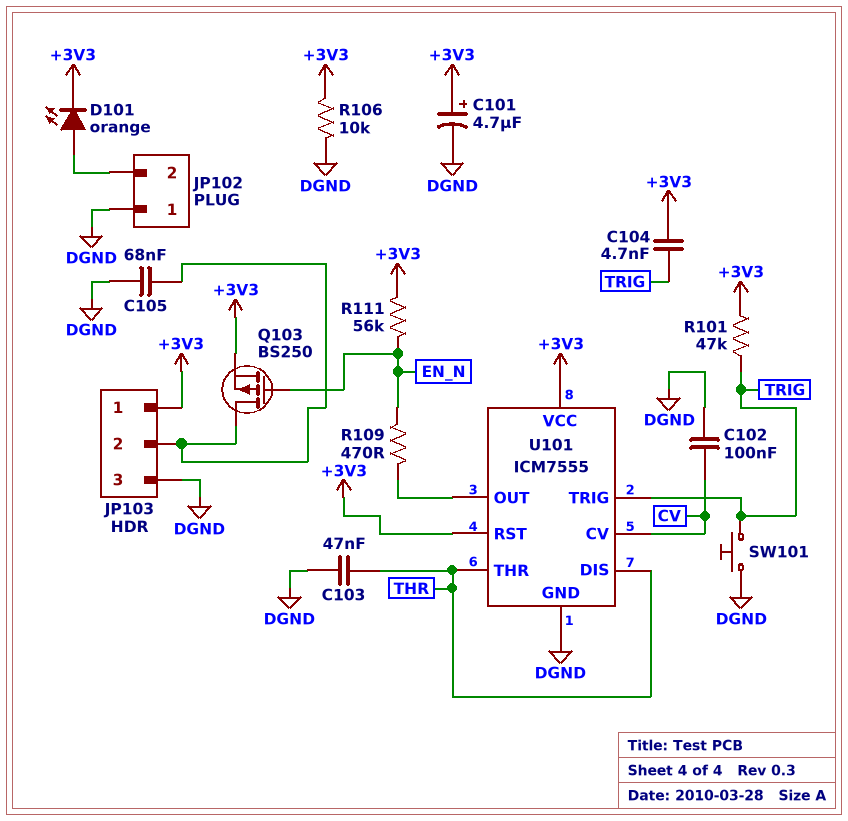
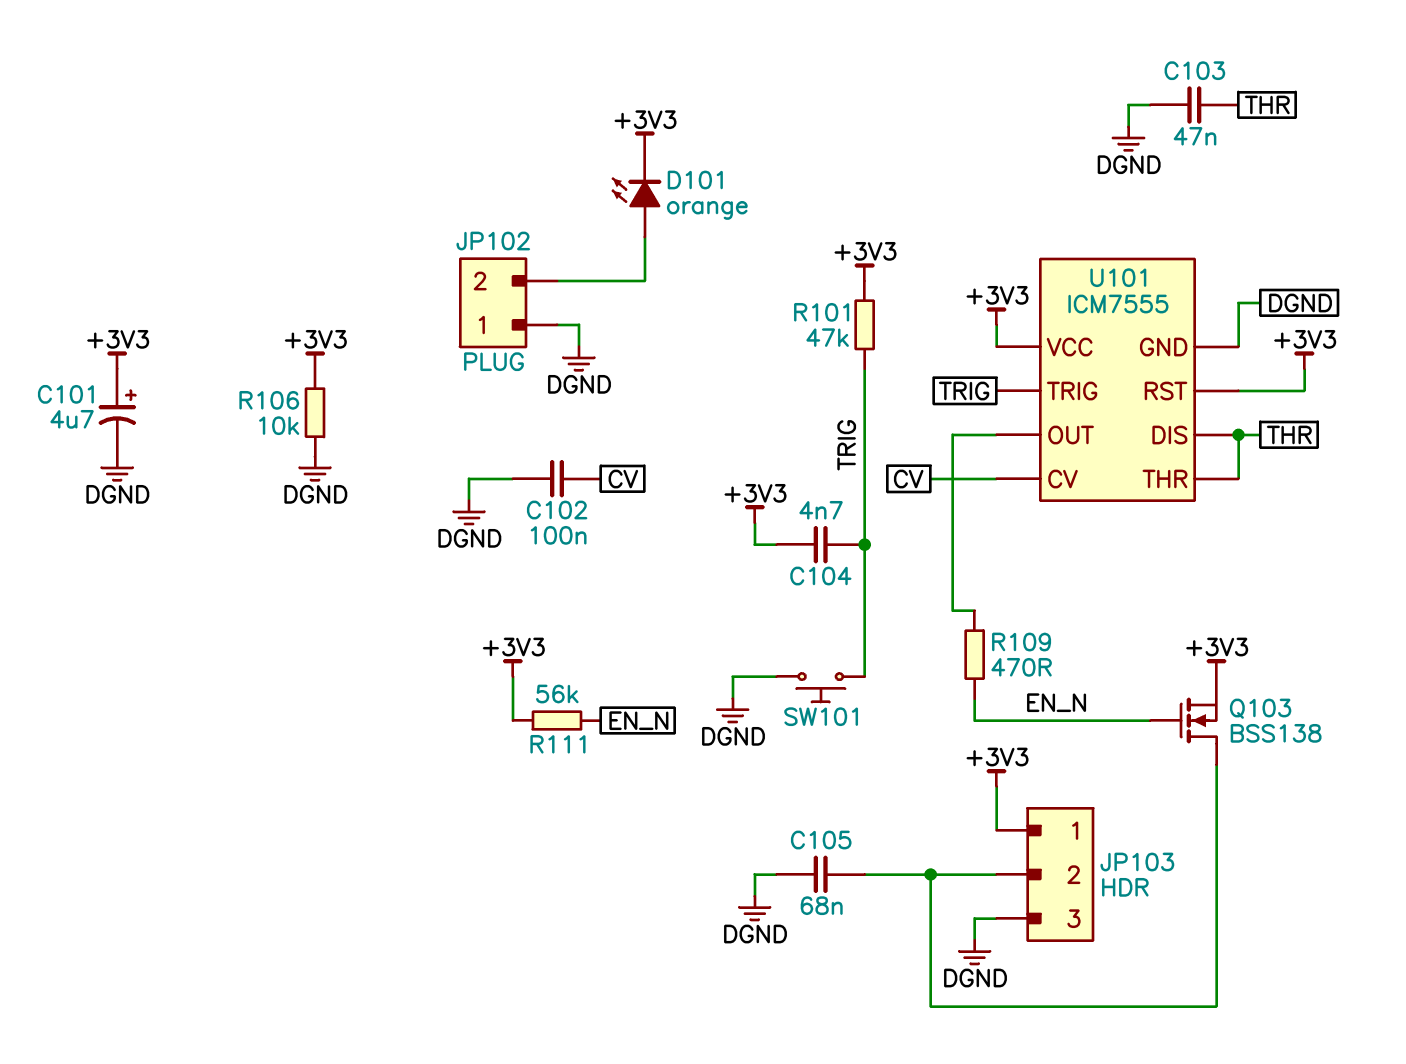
Q103: PMOS BS250 (G EN_N, D JP103/2, S +3V3) -> NMOS BSS138 (G EN_N, D JP103/2, S +3V3)

